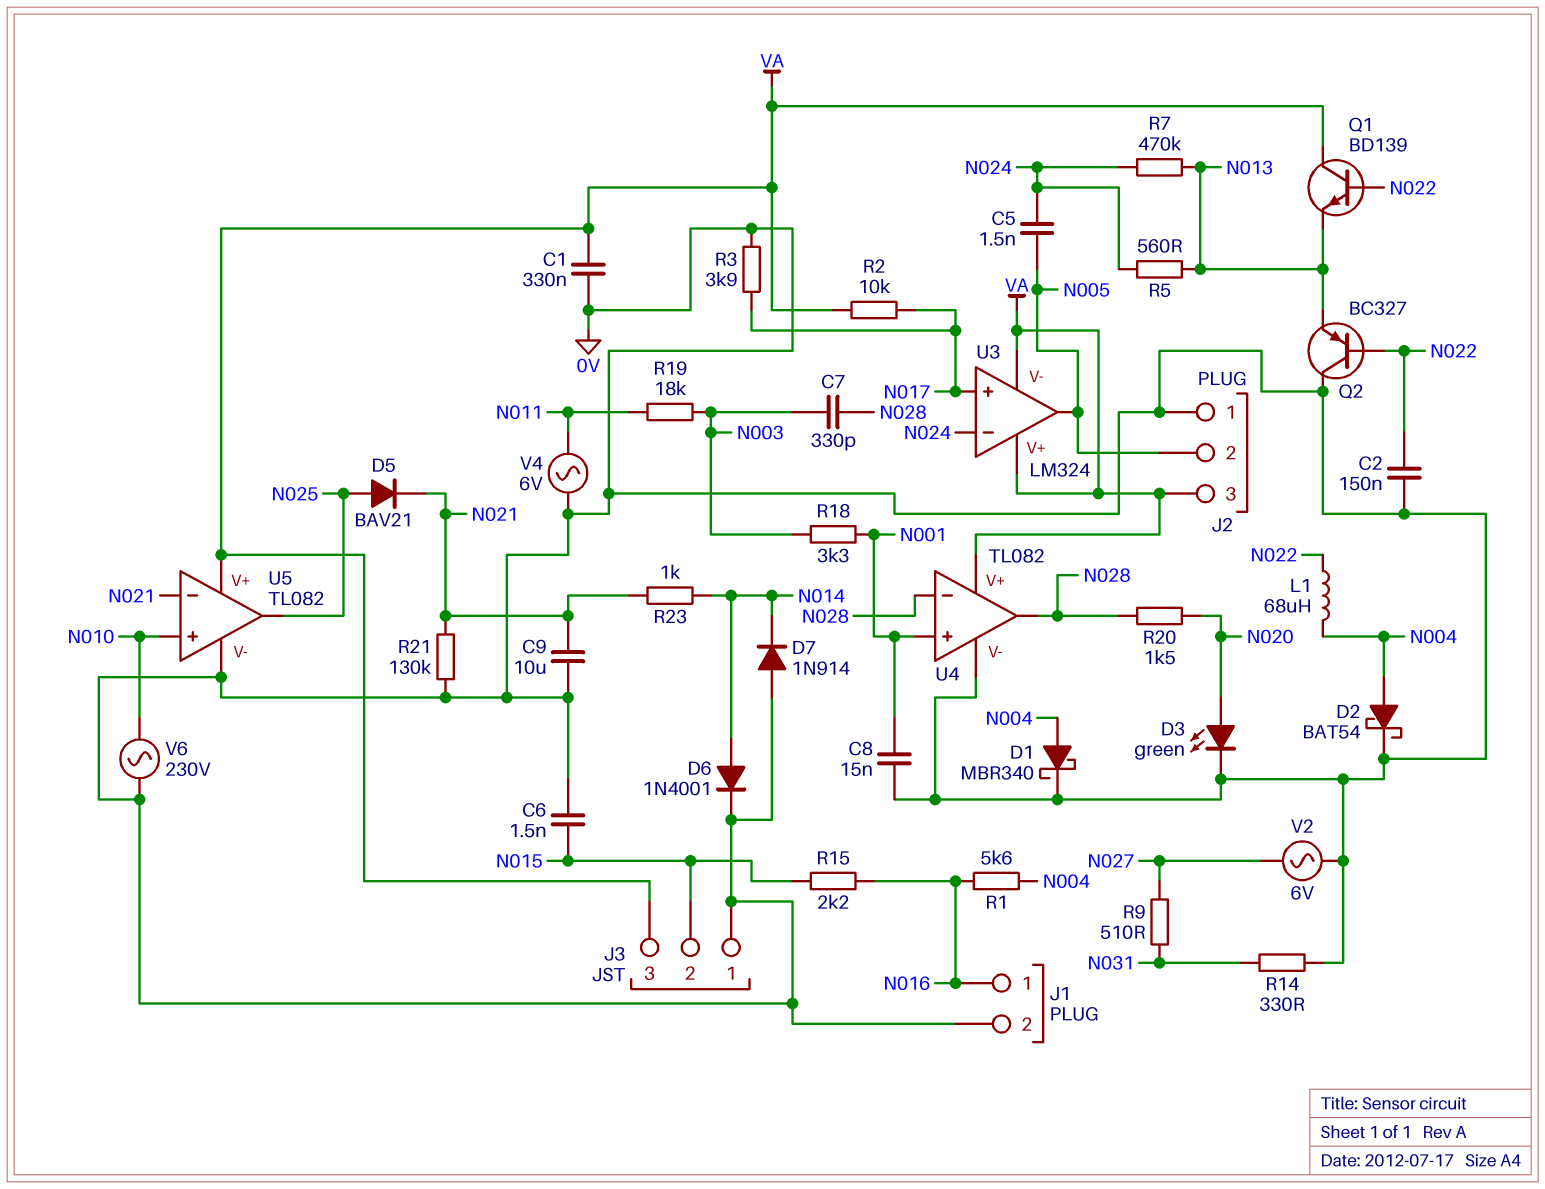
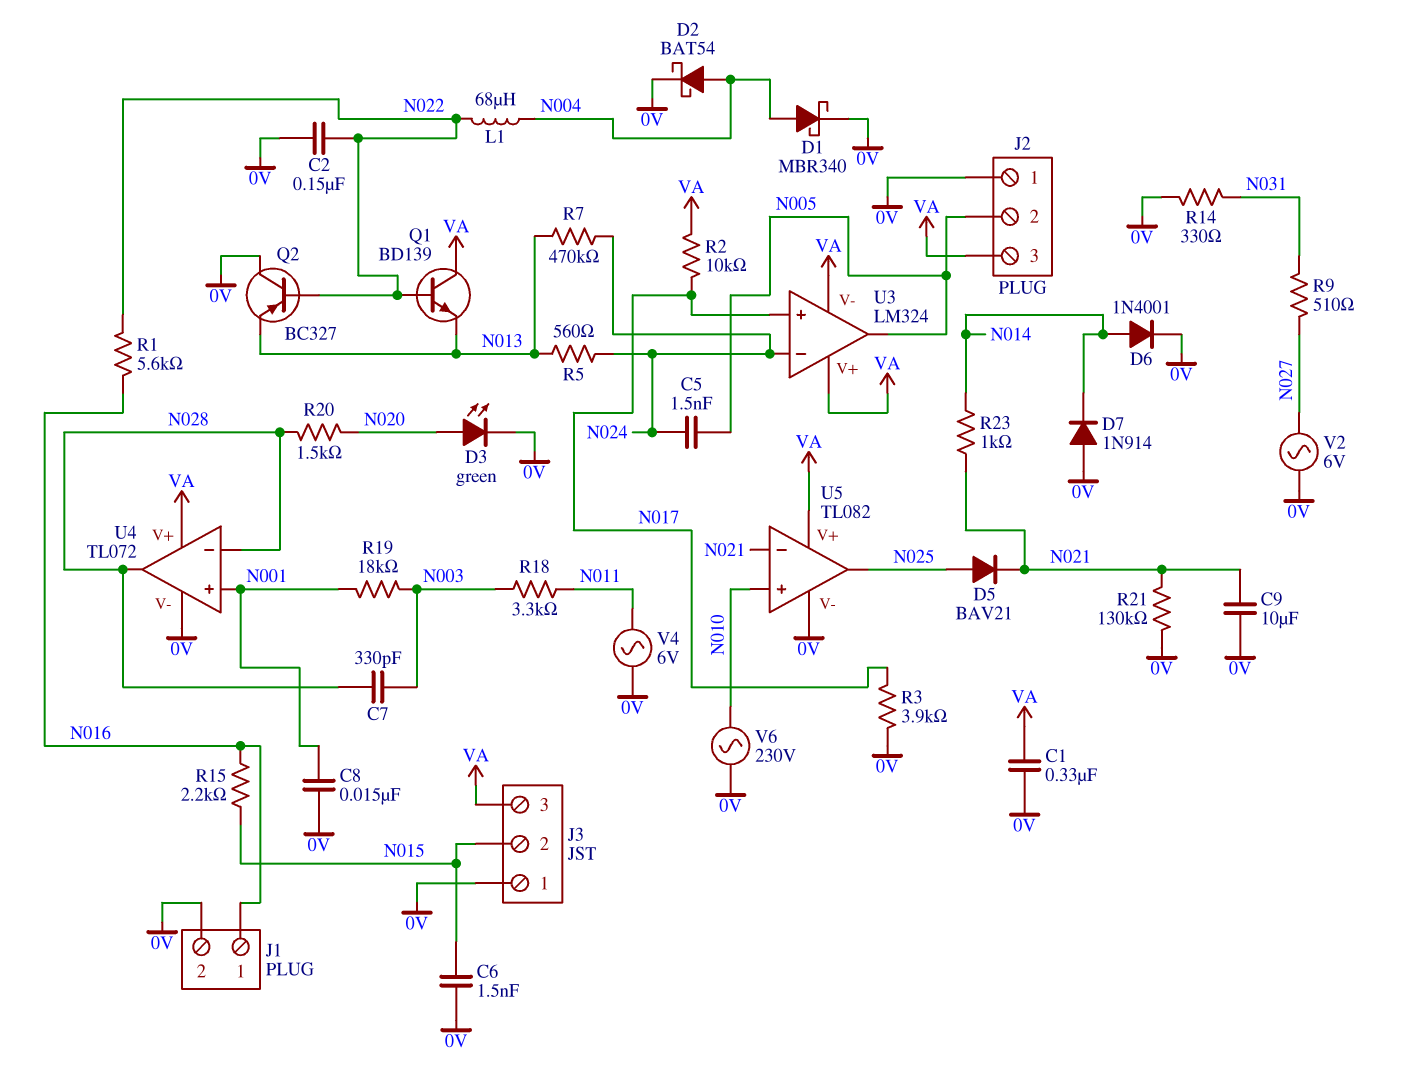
R1: 5.6k (N004, N016) -> 5.6k (N016, N022)
R18: 3.3k (N001, N003) -> 3.3k (N003, N011)
R19: 18k (N003, N011) -> 18k (N001, N003)
U4: TL082 -> TL072

